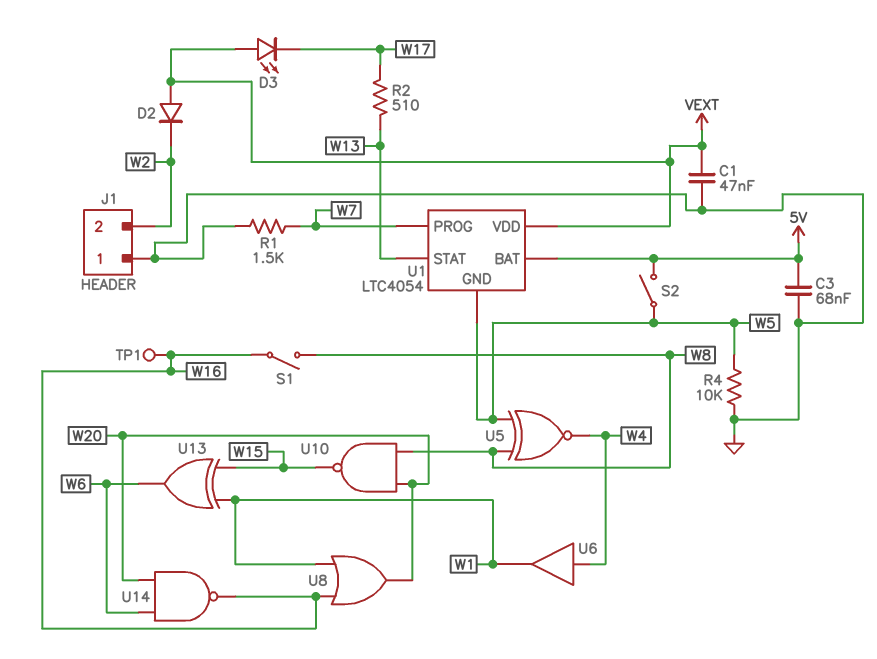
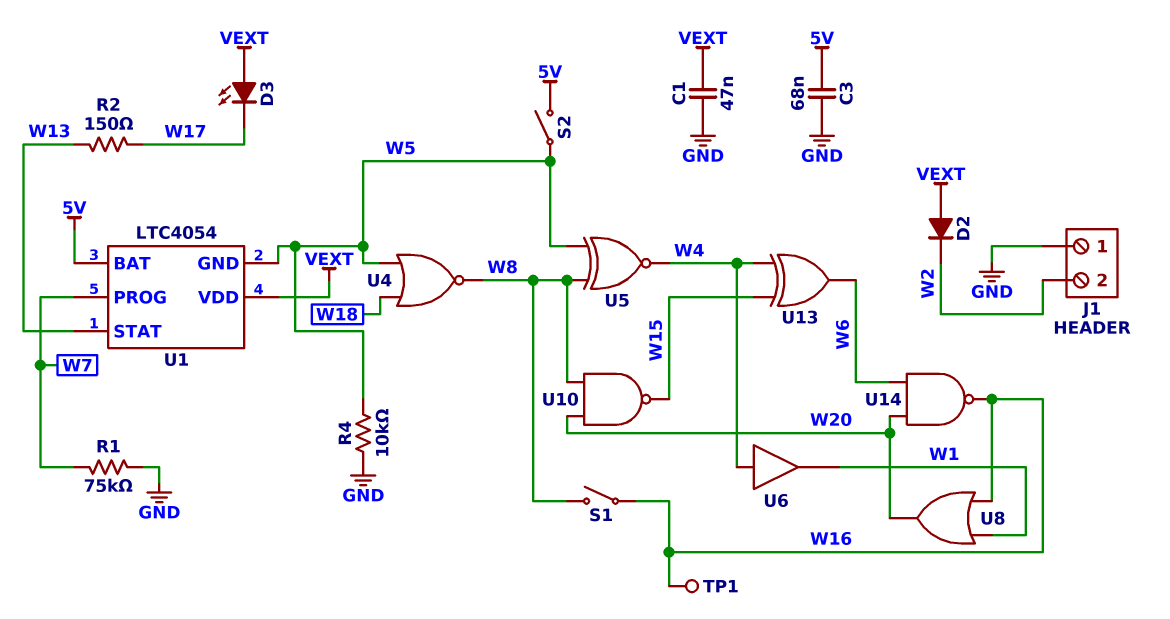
R1: 1.5k (GND, W7) -> 75k (GND, W7)
R2: 510 (W13, W17) -> 150 (W13, W17)
U4: none -> NOR (in W5, in W18, out W8)
U13: XOR (in W1, in W15, out W6) -> XOR (in W4, in W15, out W6)

